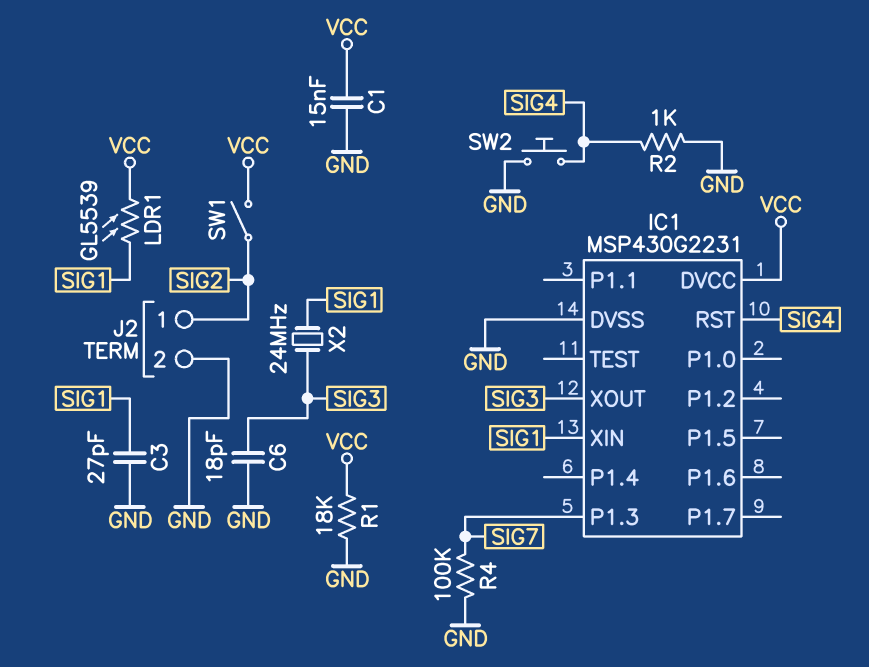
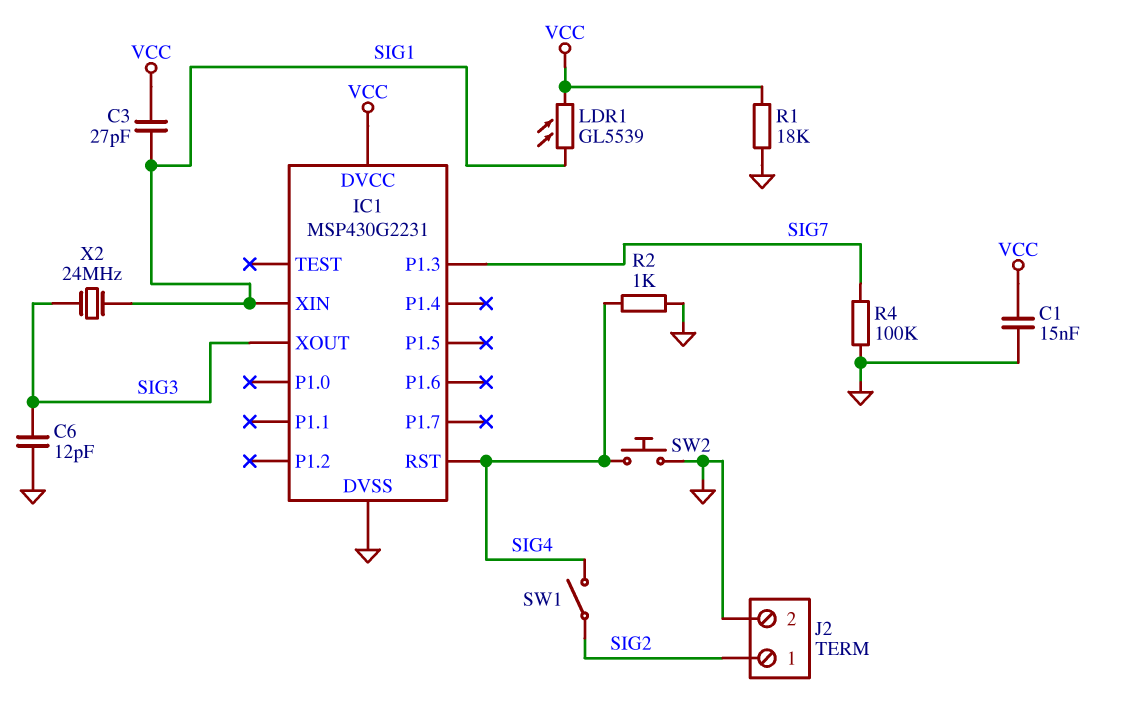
C3: 27pF (GND, SIG1) -> 27pF (SIG1, VCC)
C6: 18pF (GND, SIG3) -> 12pF (GND, SIG3)
SW1: switch (SIG2, VCC) -> switch (SIG2, SIG4)

